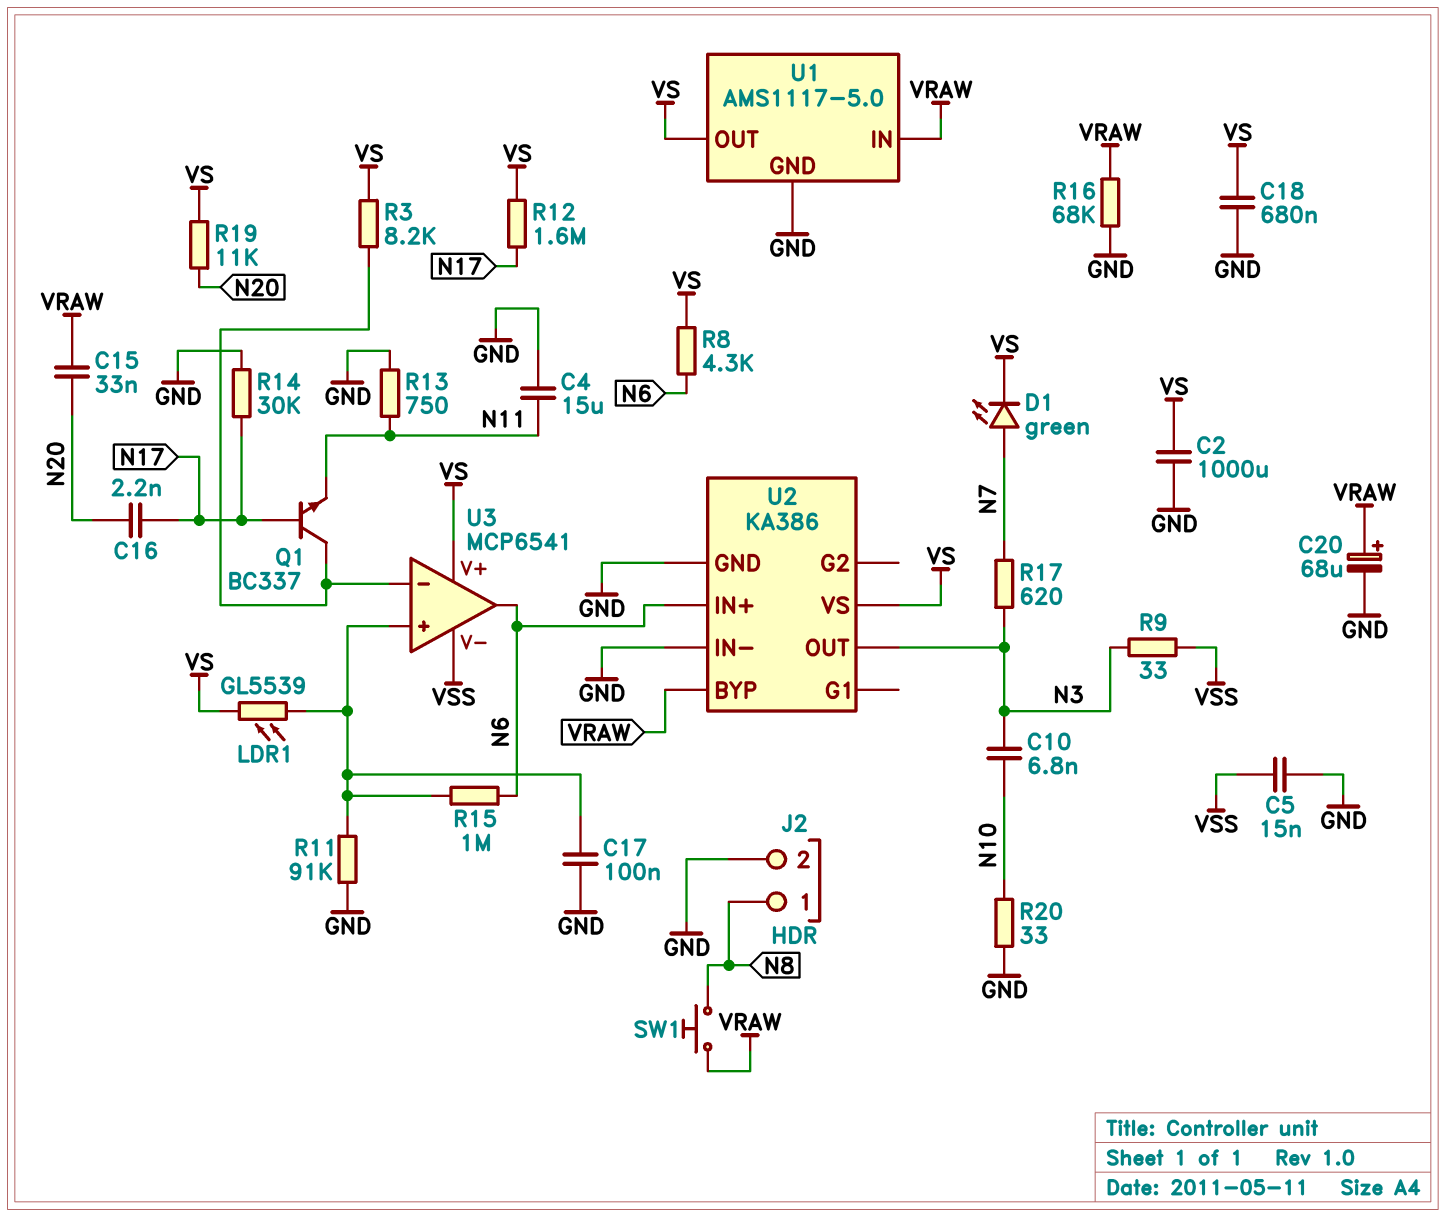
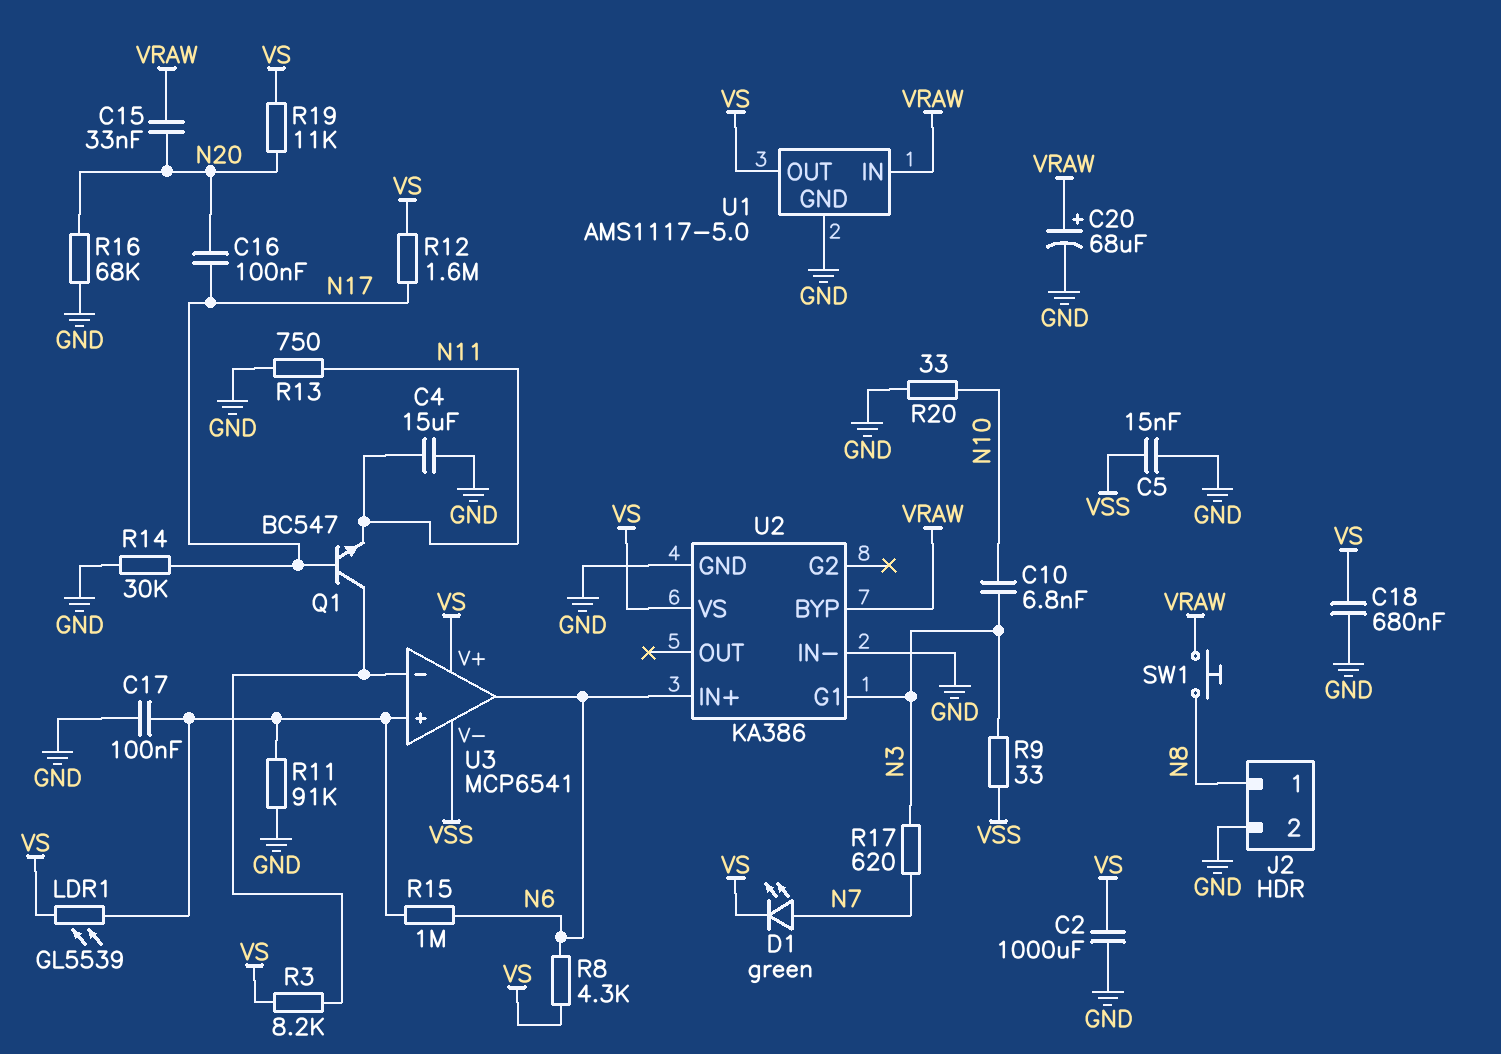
C16: 2.2nF (N17, N20) -> 100nF (N17, N20)
Q1: NPN BC337 (B N17, C U3/in-, E N11) -> NPN BC547 (B N17, C U3/in-, E N11)
R16: 68k (GND, VRAW) -> 68k (GND, N20)
U2 pin G1: none -> N3
U2 pin OUT: N3 -> none

